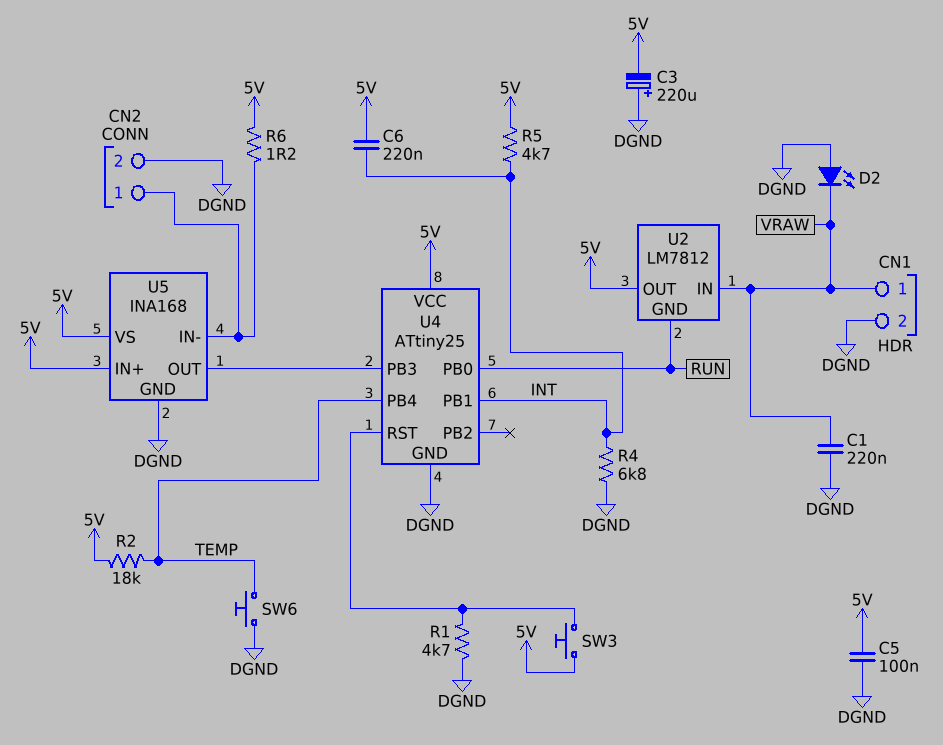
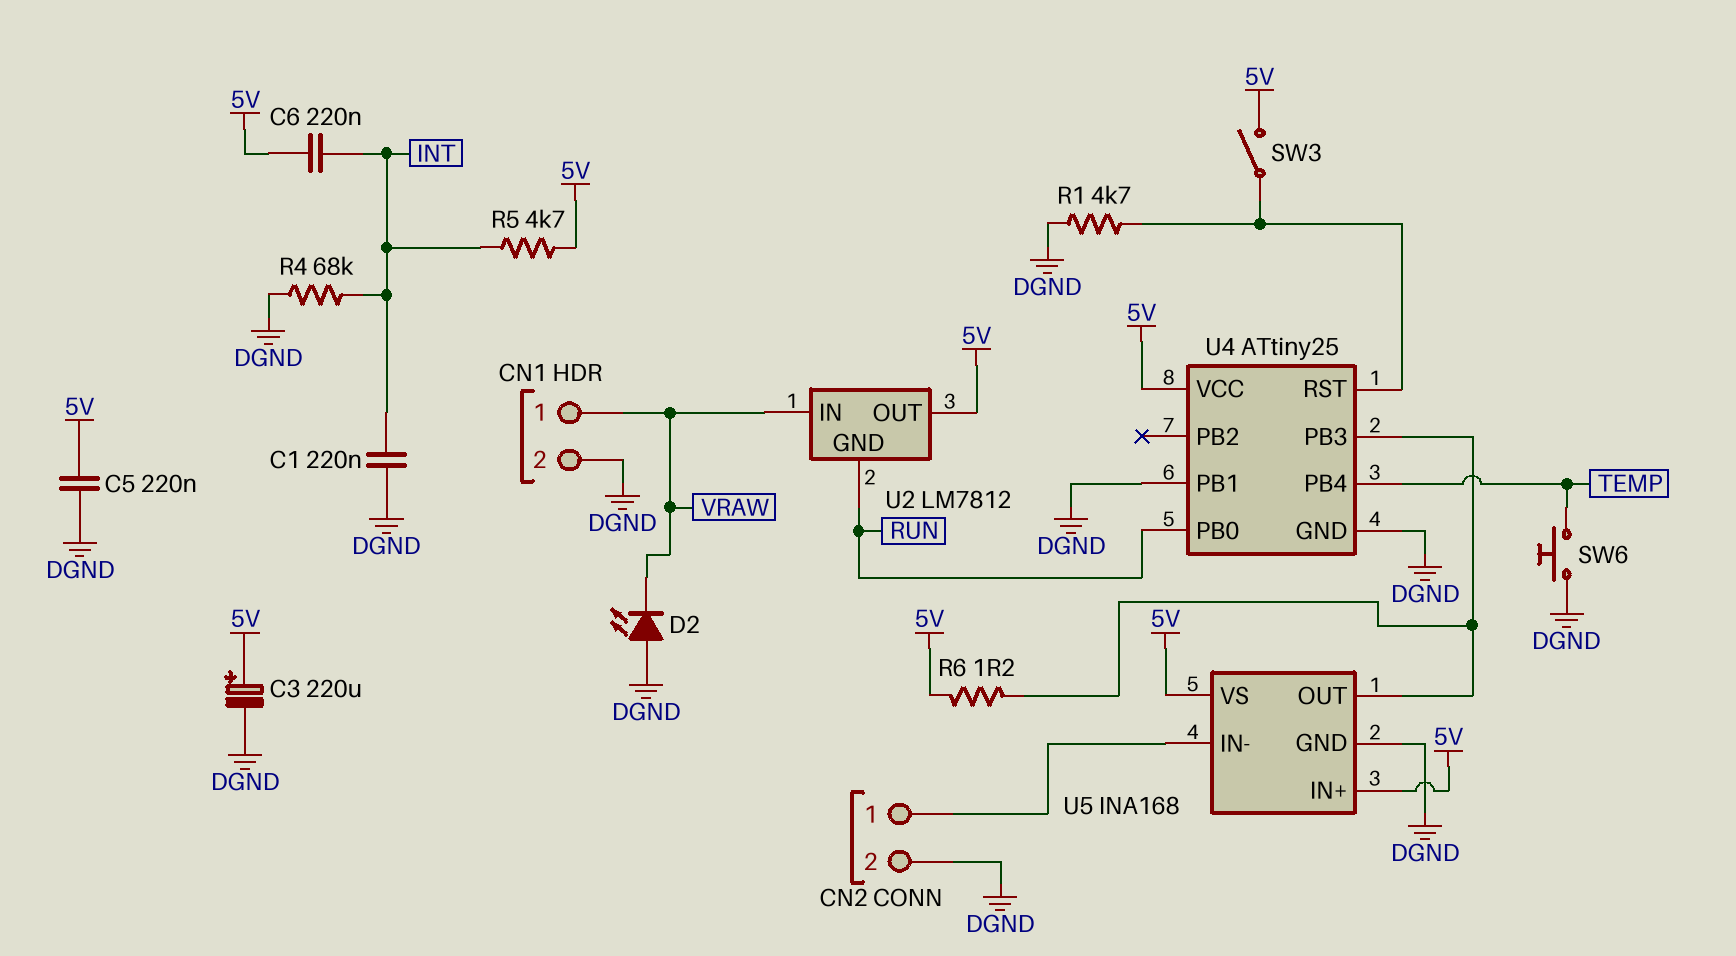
C1: 220nF (DGND, VRAW) -> 220nF (DGND, INT)
C3: 220uF (plus DGND, minus 5V) -> 220uF (plus 5V, minus DGND)
C5: 100nF (5V, DGND) -> 220nF (5V, DGND)
R2: 18k (5V, TEMP) -> none
R4: 6.8k (DGND, INT) -> 68k (DGND, INT)
R6: 1.2 (5V, CN2/1) -> 1.2 (5V, U4/PB3)
SW3: button (5V, U4/RST) -> switch (5V, U4/RST)
U4 pin PB1: INT -> DGND

